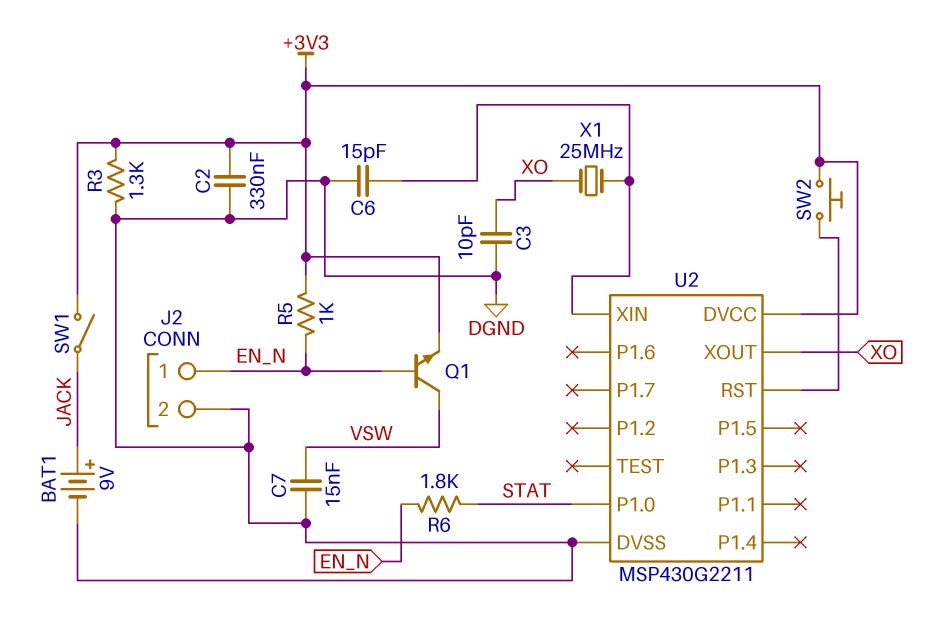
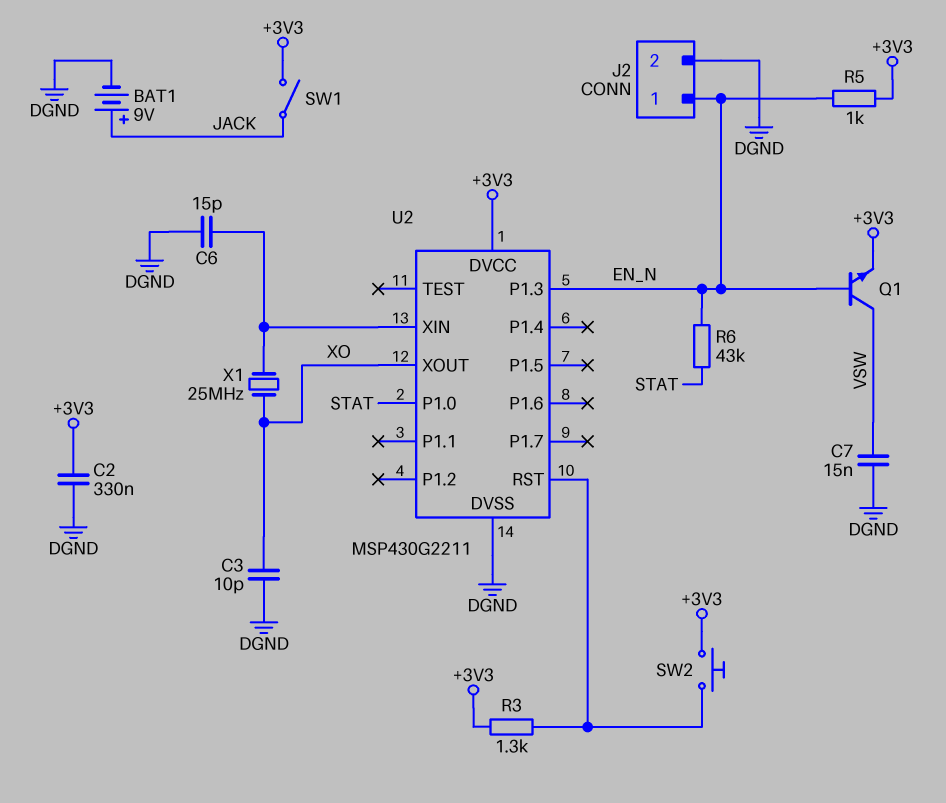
R3: 1.3k (+3V3, DGND) -> 1.3k (+3V3, U2/RST)
R6: 1.8k (EN_N, STAT) -> 43k (EN_N, STAT)
U2 pin P1.3: none -> EN_N

